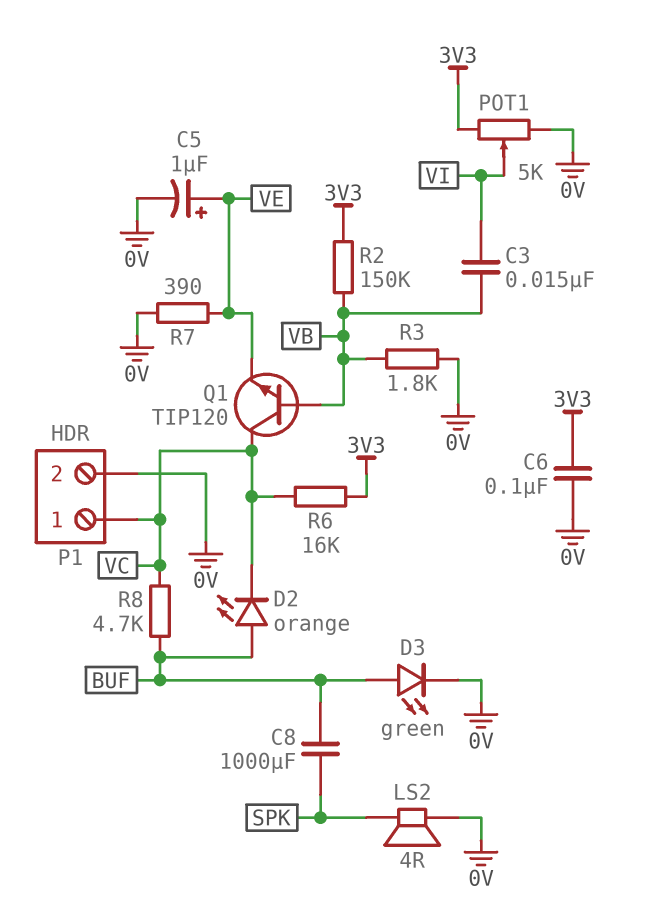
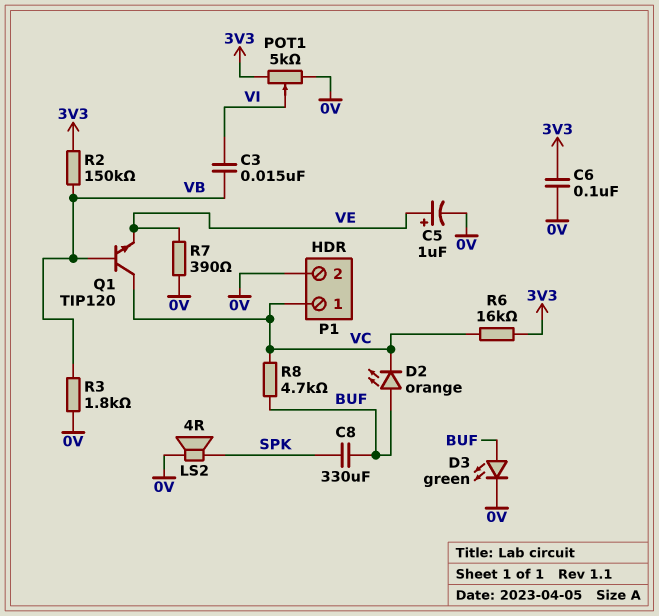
C8: 1000uF (BUF, SPK) -> 330uF (BUF, SPK)

